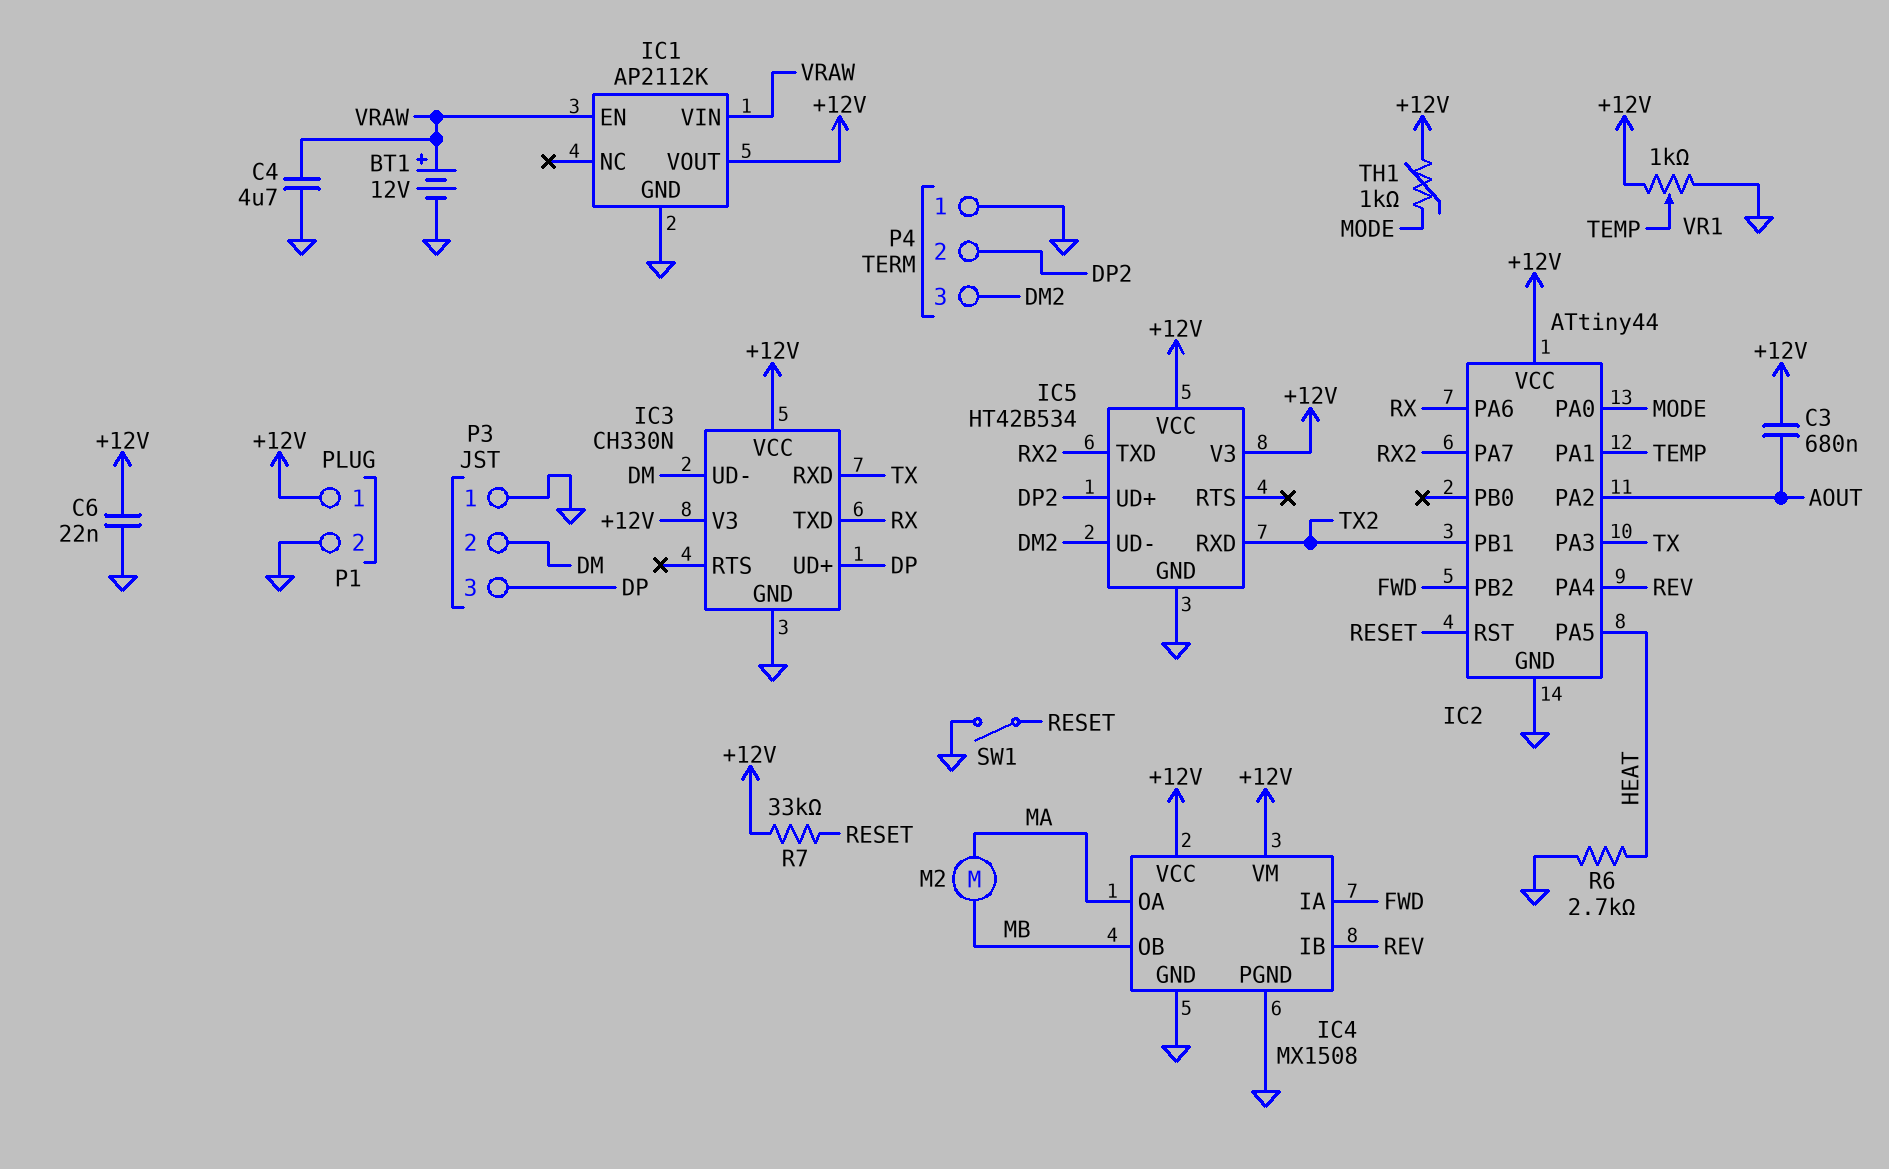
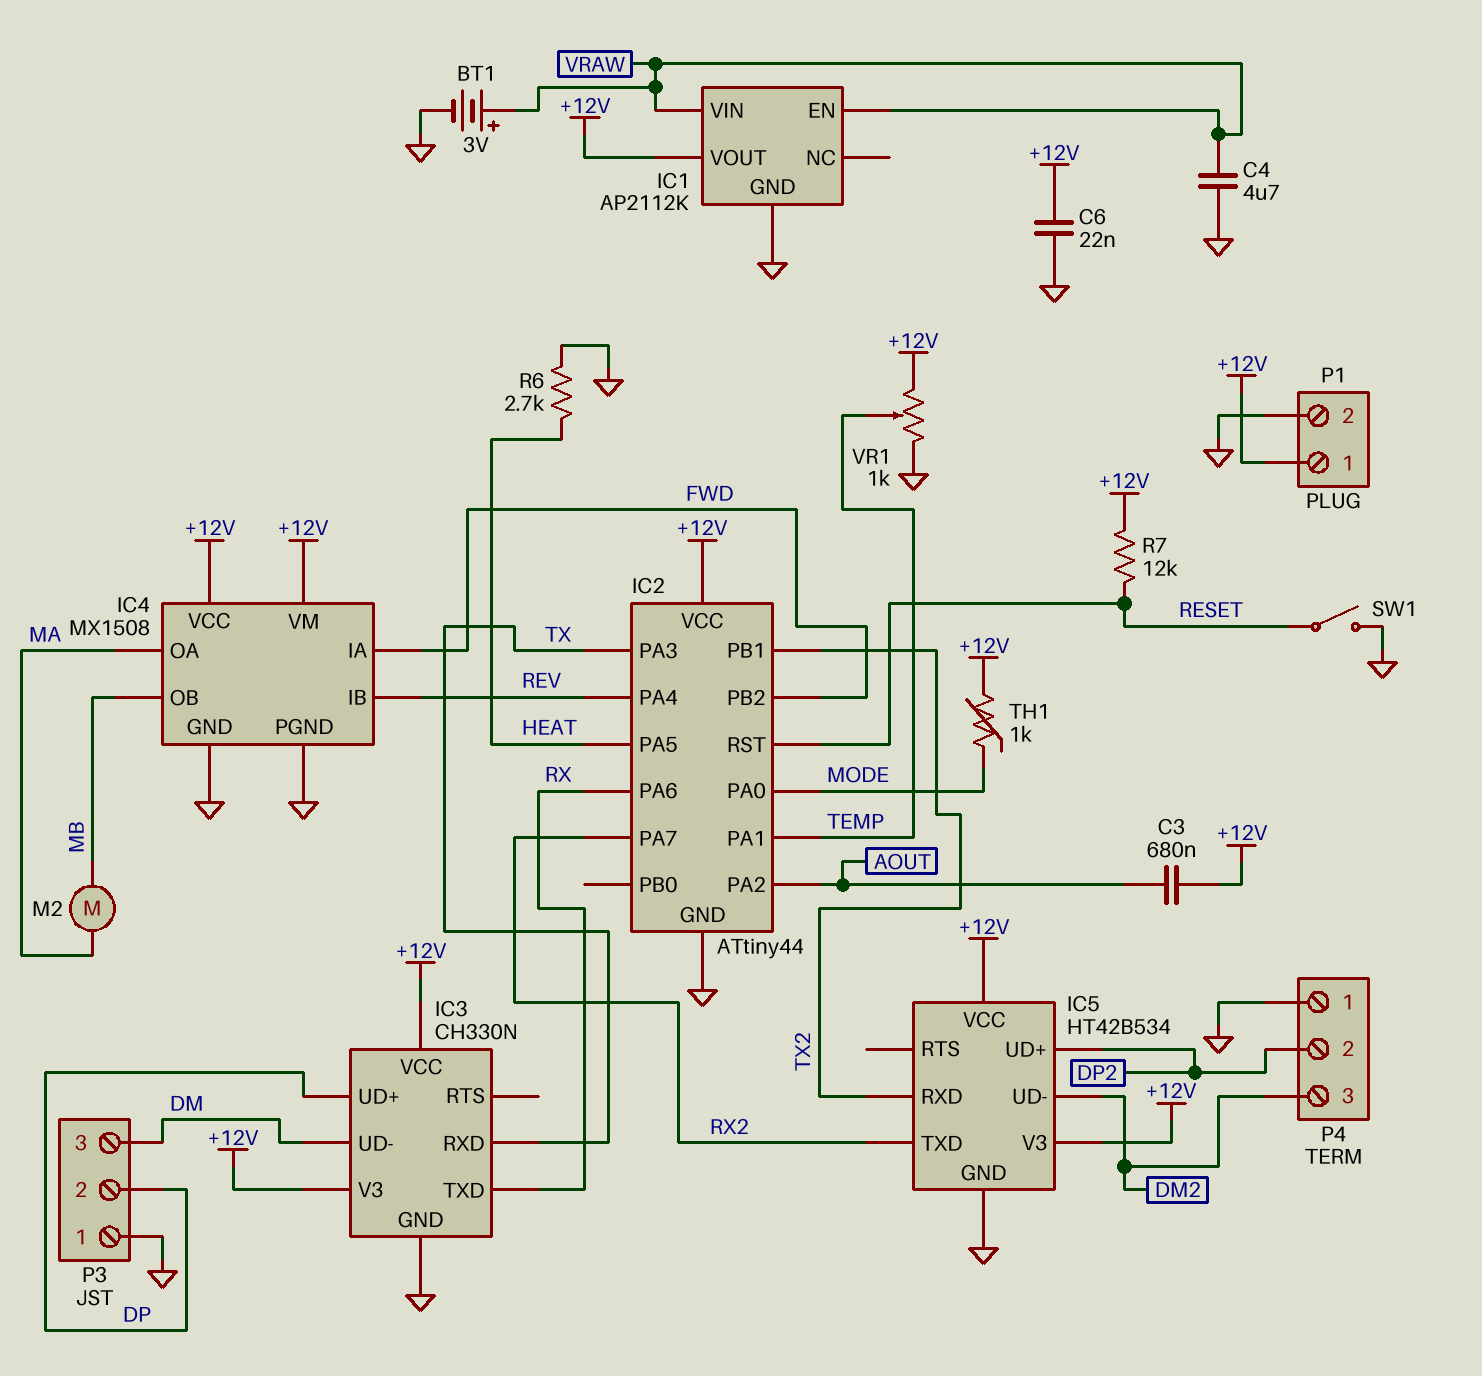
BT1: 12V (plus VRAW, minus GND) -> 3V (plus VRAW, minus GND)
P3 pin 2: DM -> DP
P3 pin 3: DP -> DM
R7: 33k (+12V, RESET) -> 12k (+12V, RESET)

